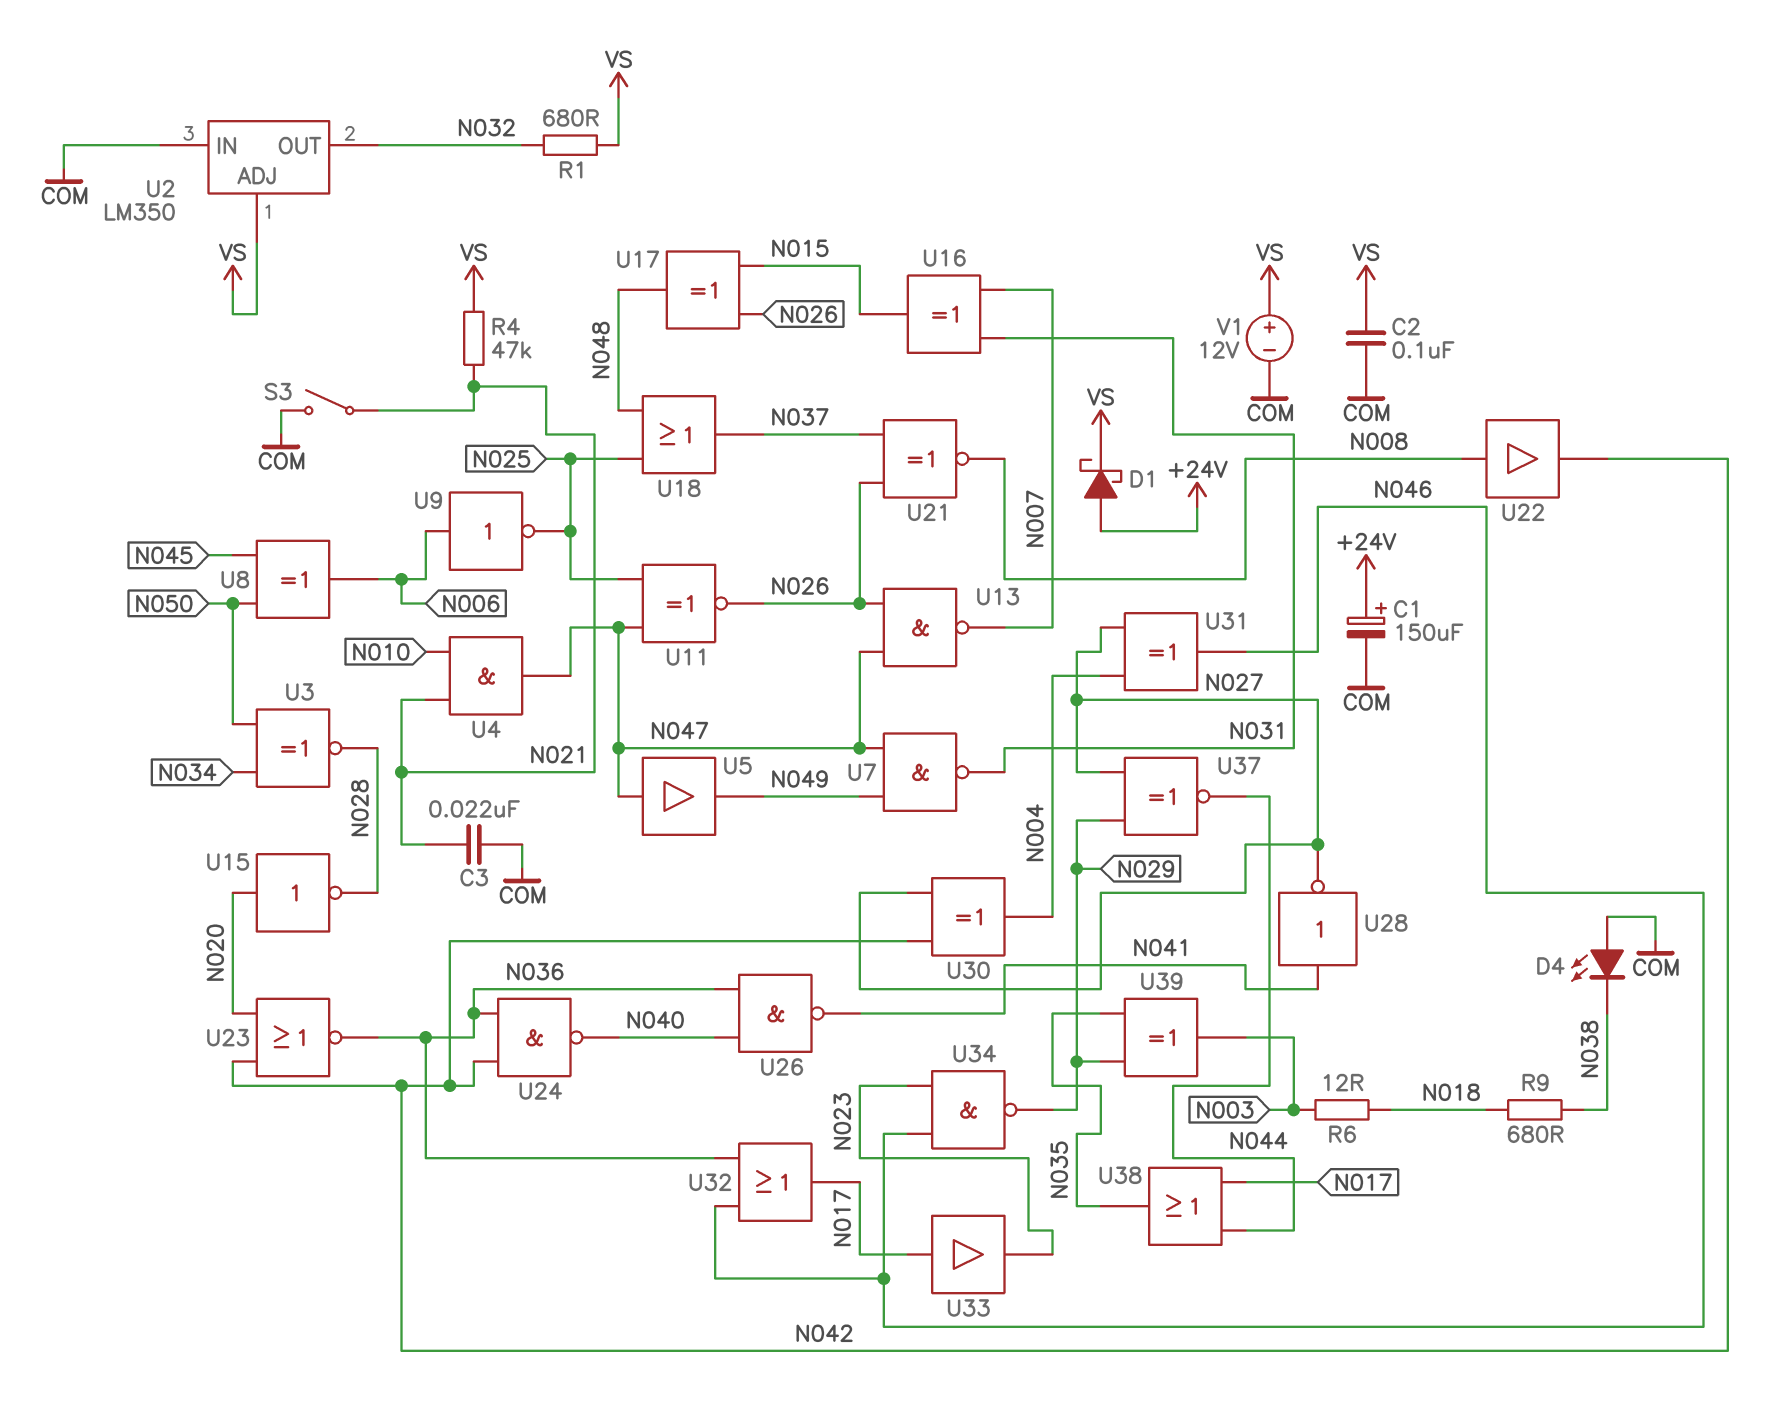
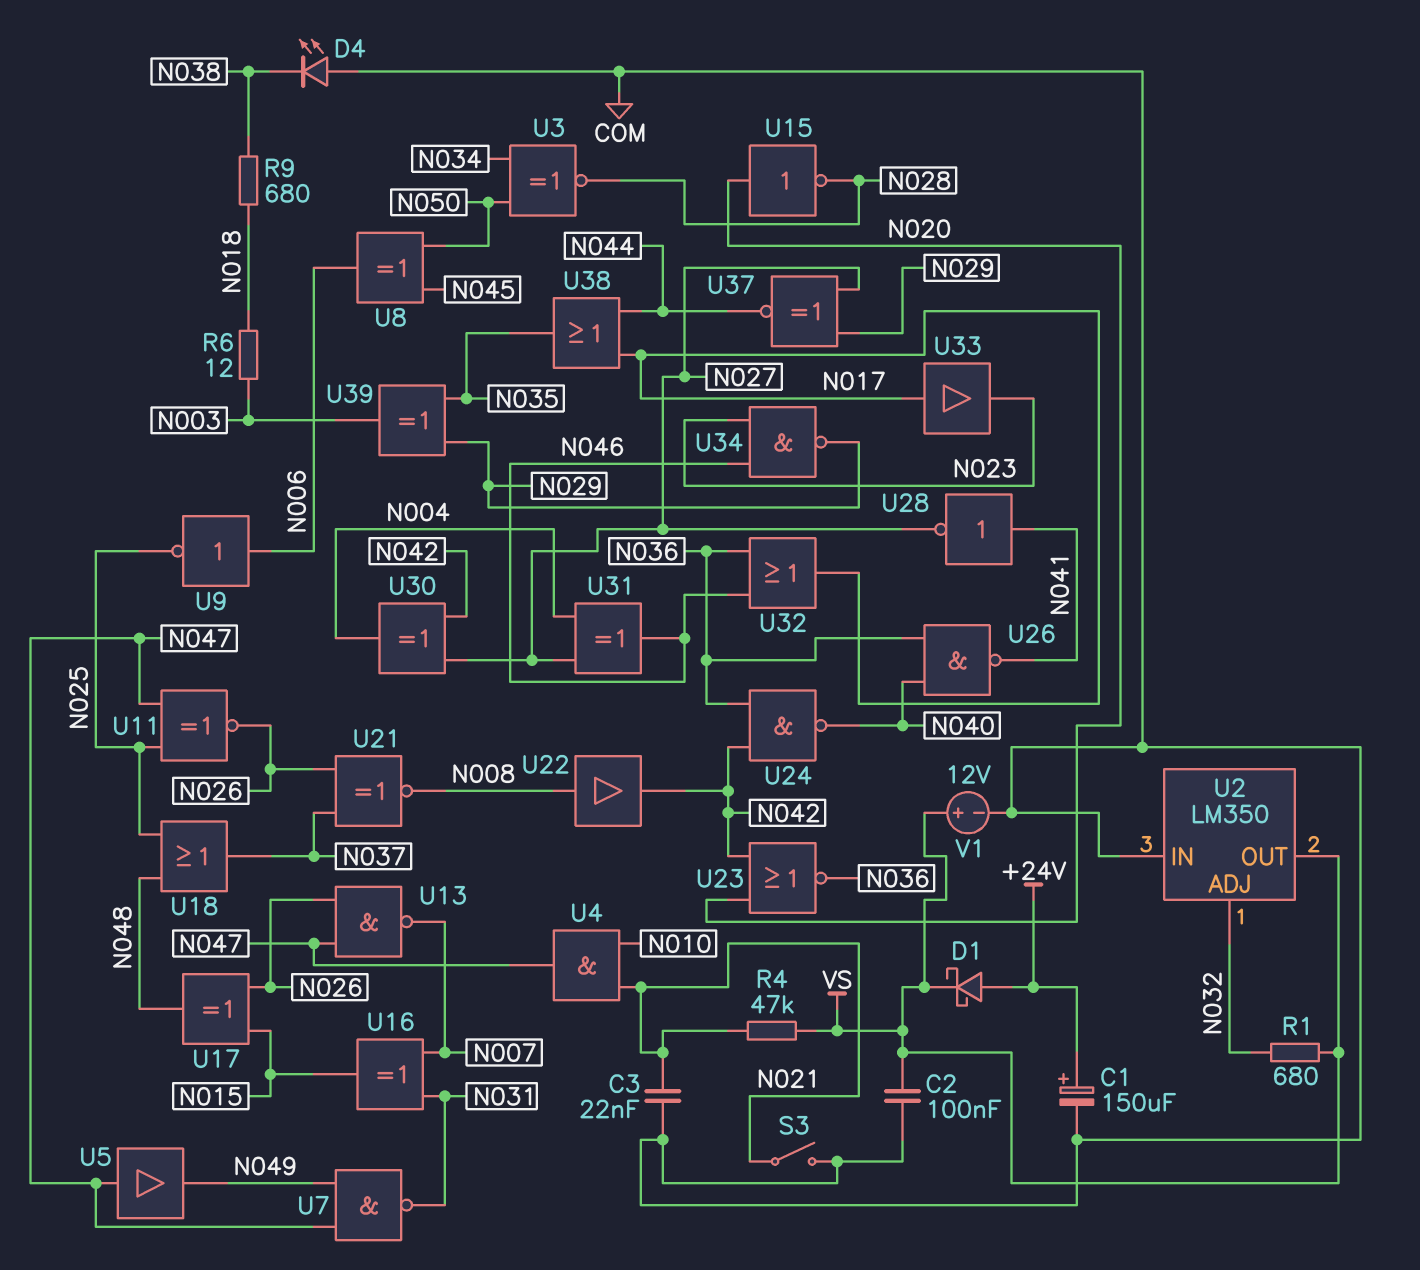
U2 pin ADJ: VS -> N032
U2 pin OUT: N032 -> VS

